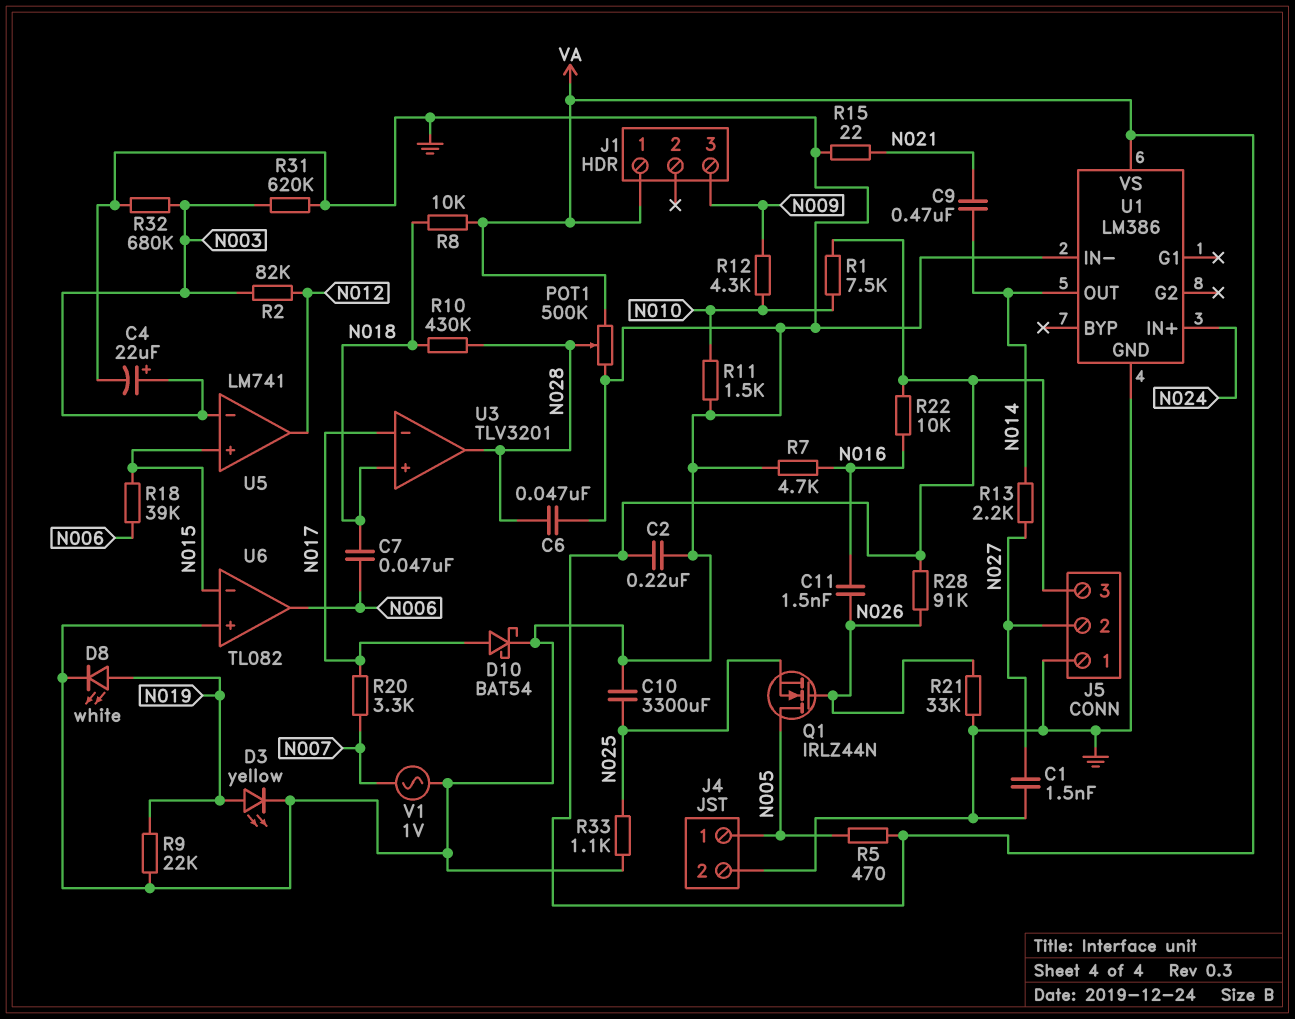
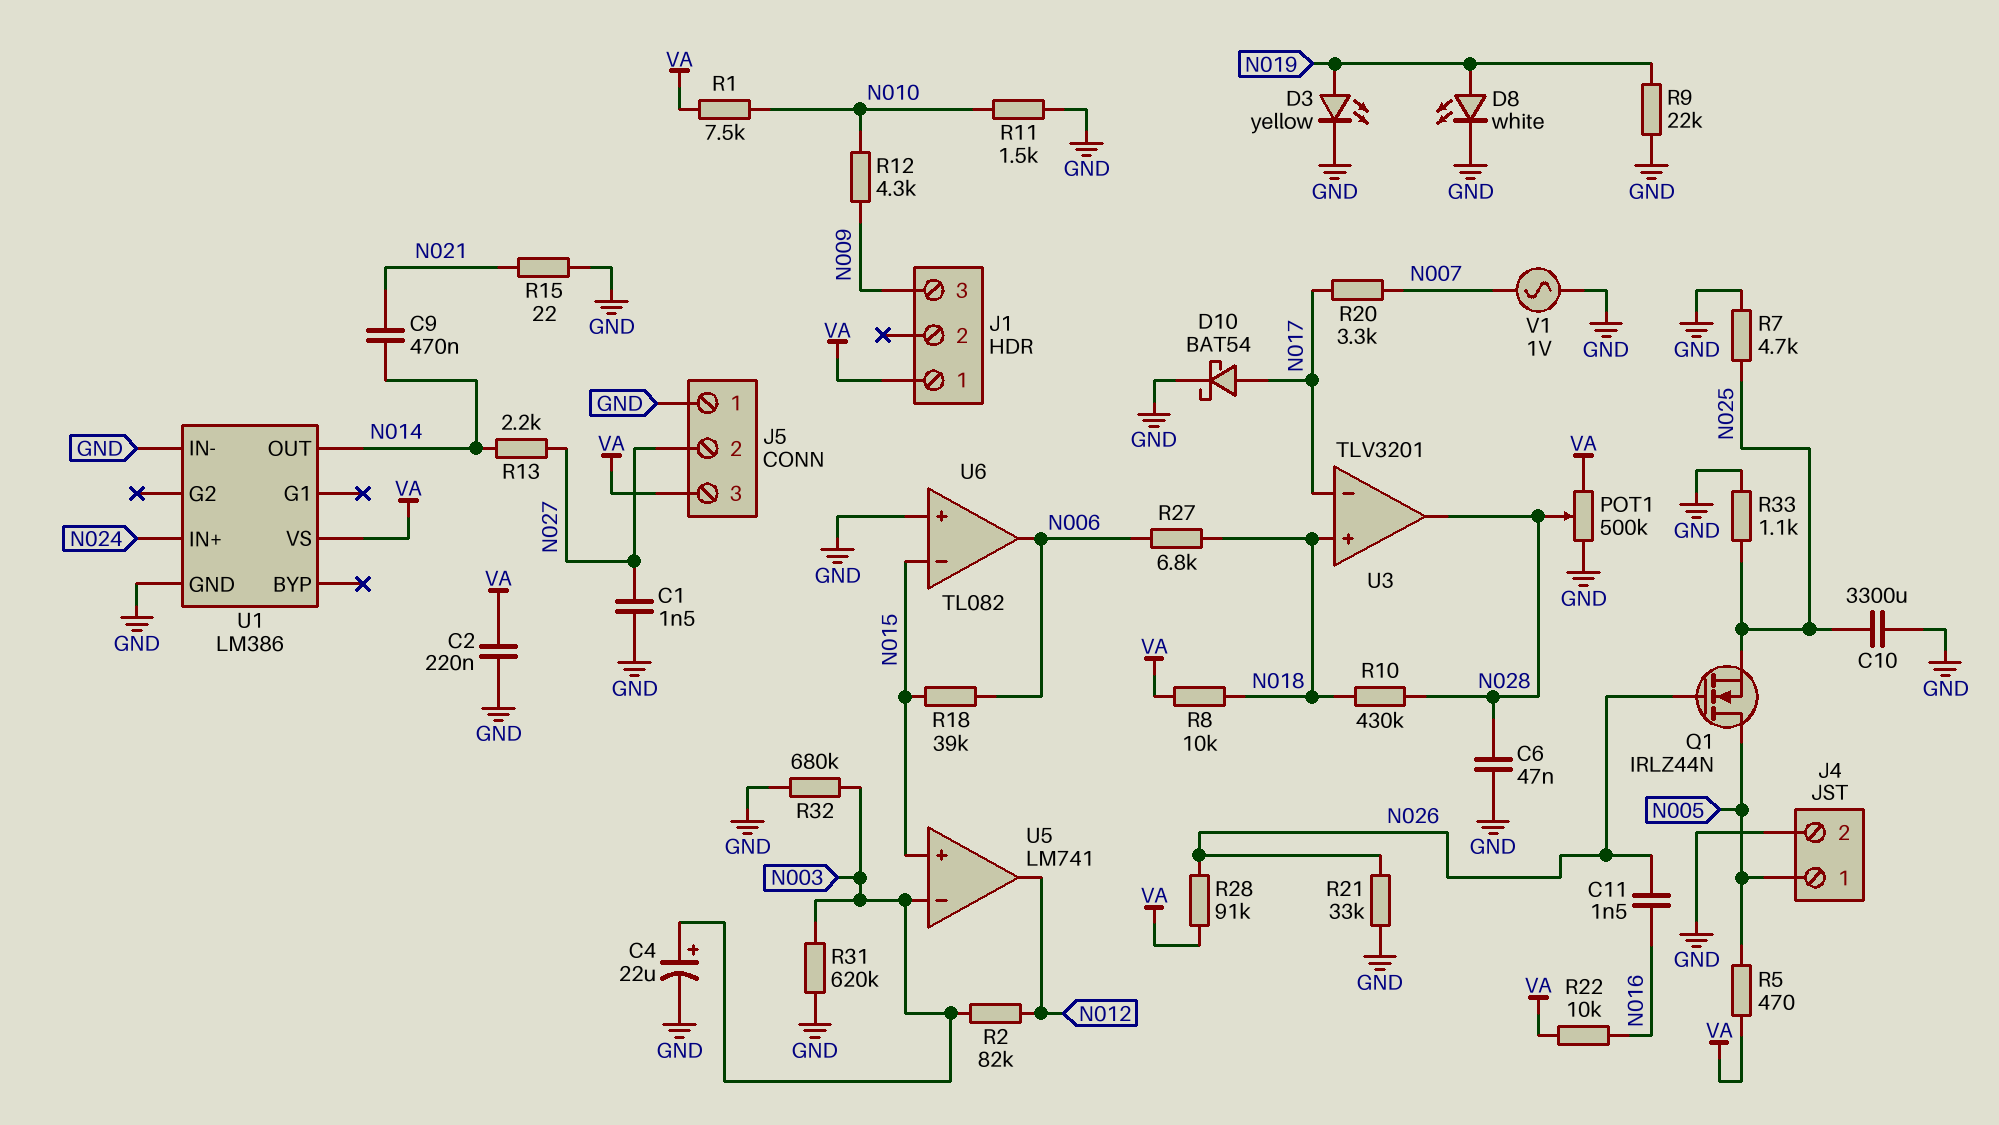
C7: 47nF (N006, N018) -> none
R7: 4.7k (GND, N016) -> 4.7k (GND, N025)
R27: none -> 6.8k (N006, N018)

